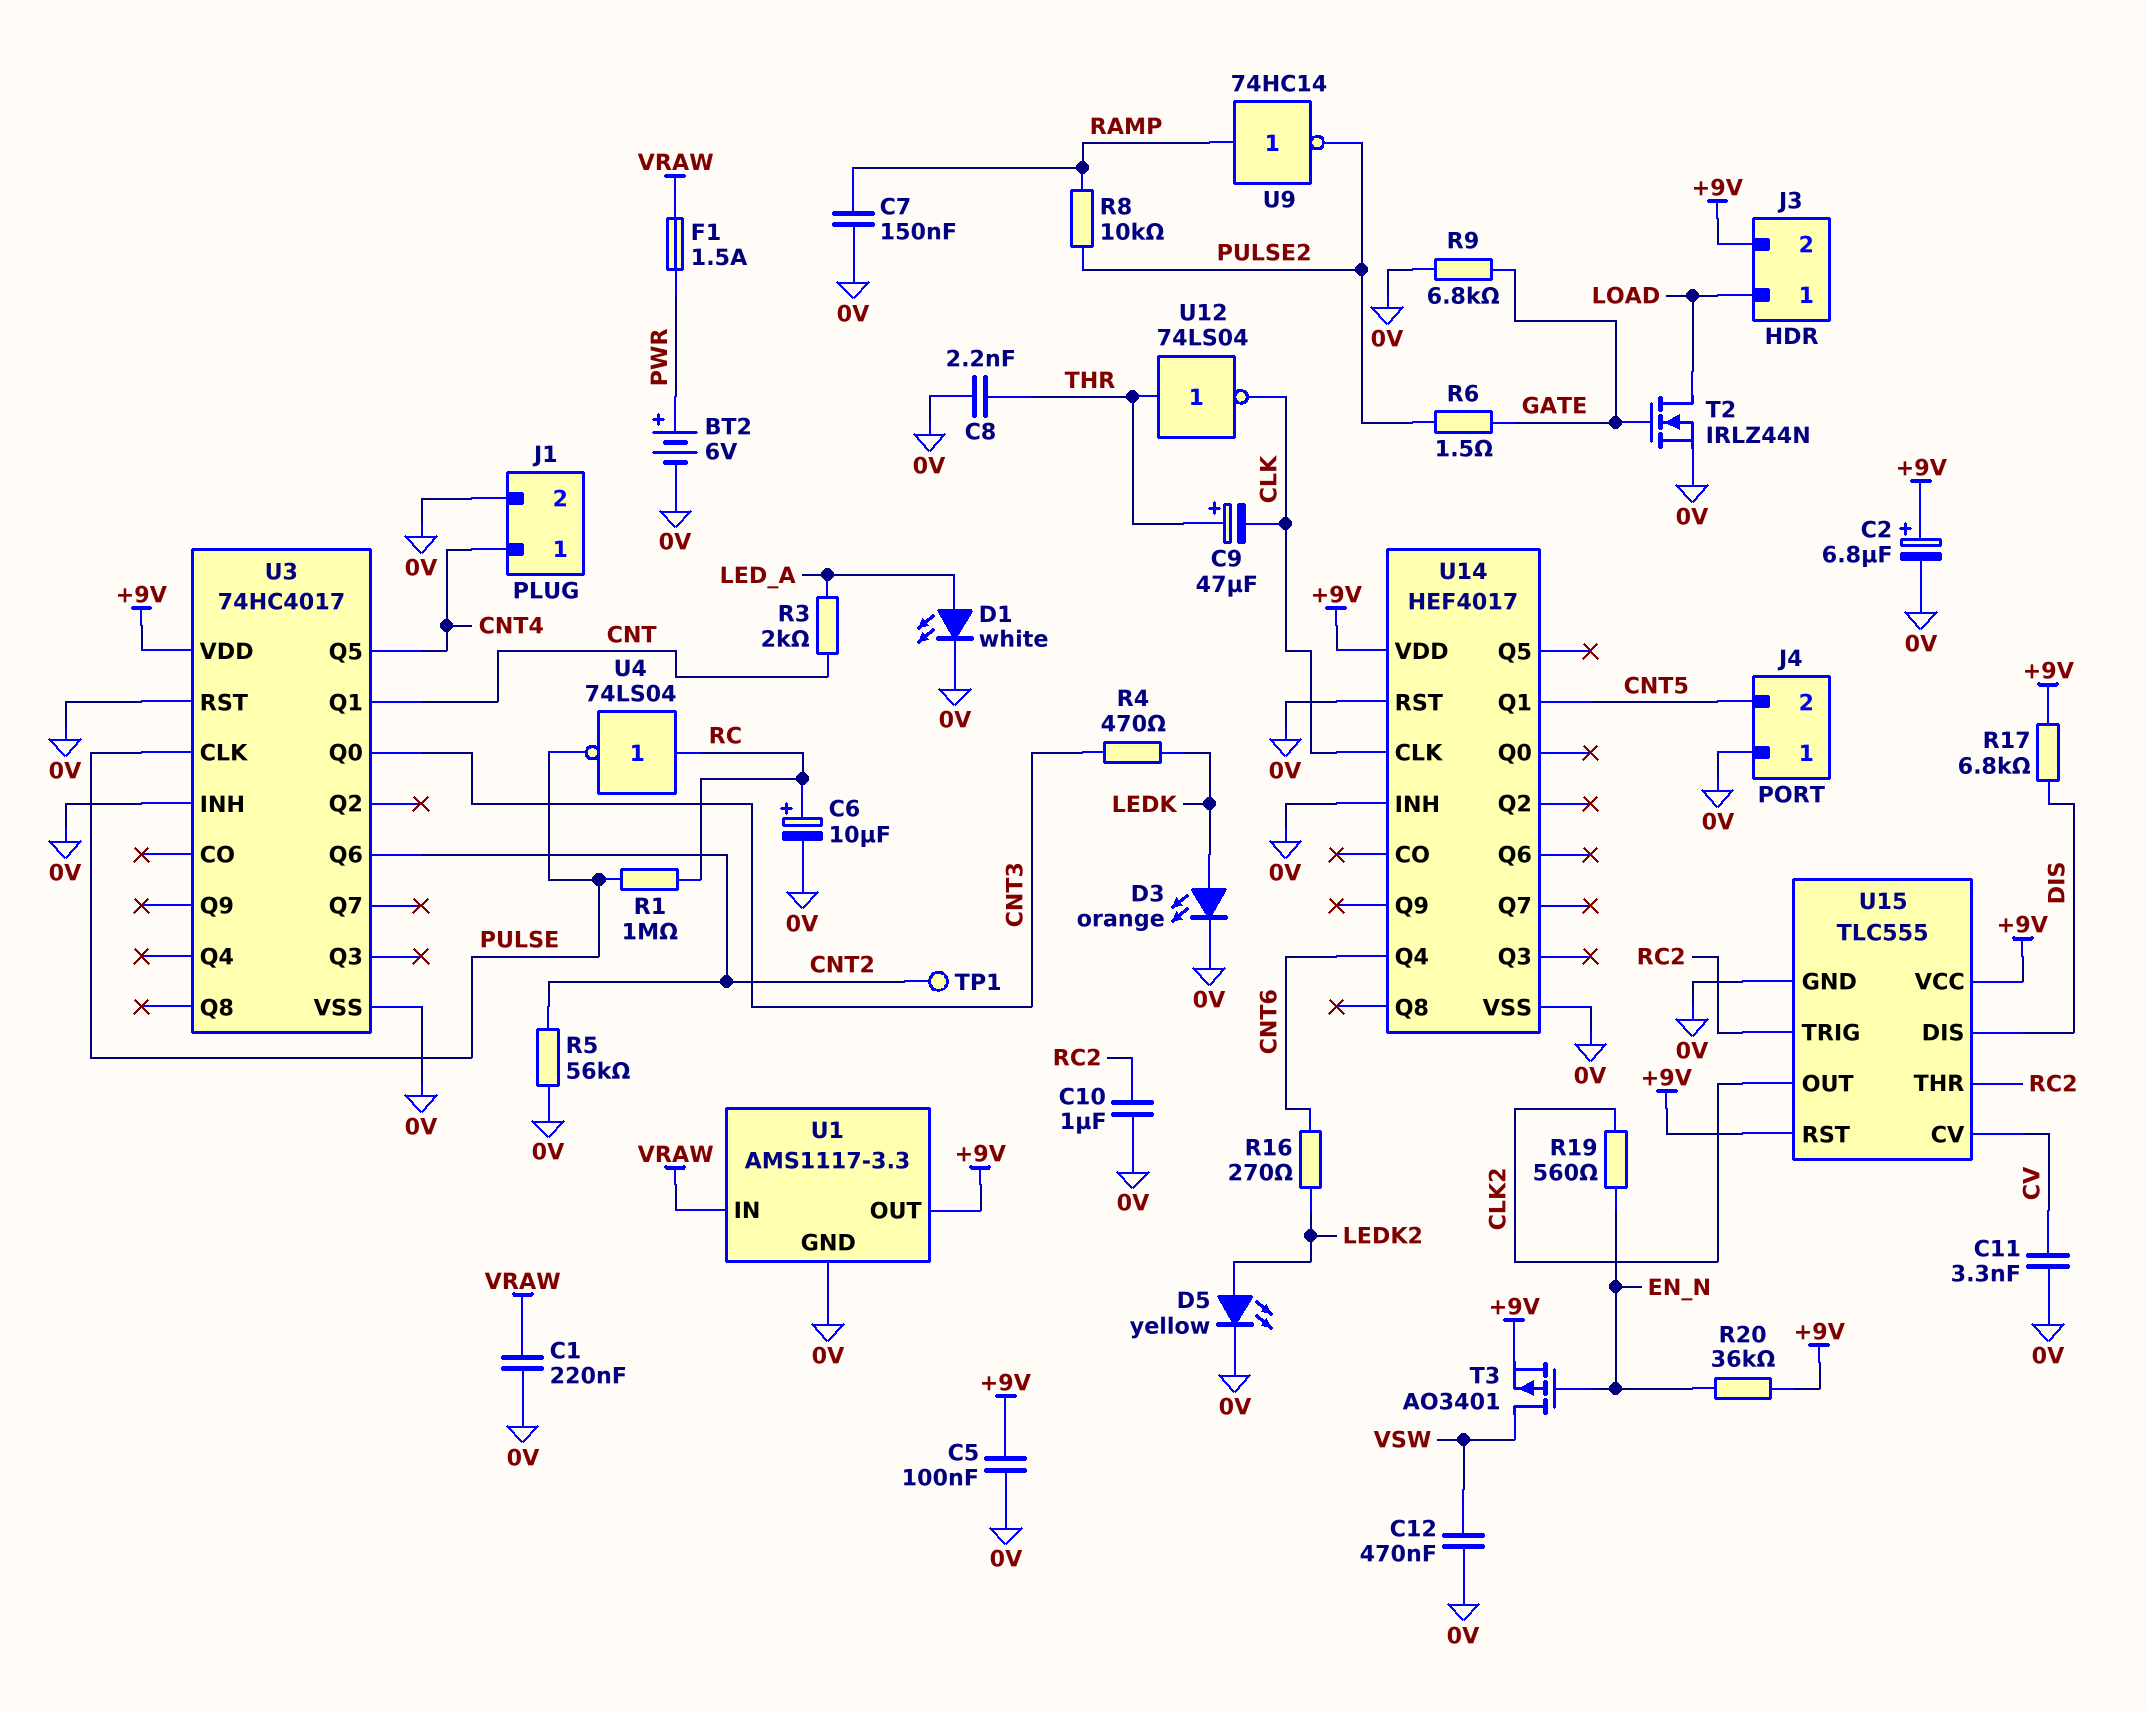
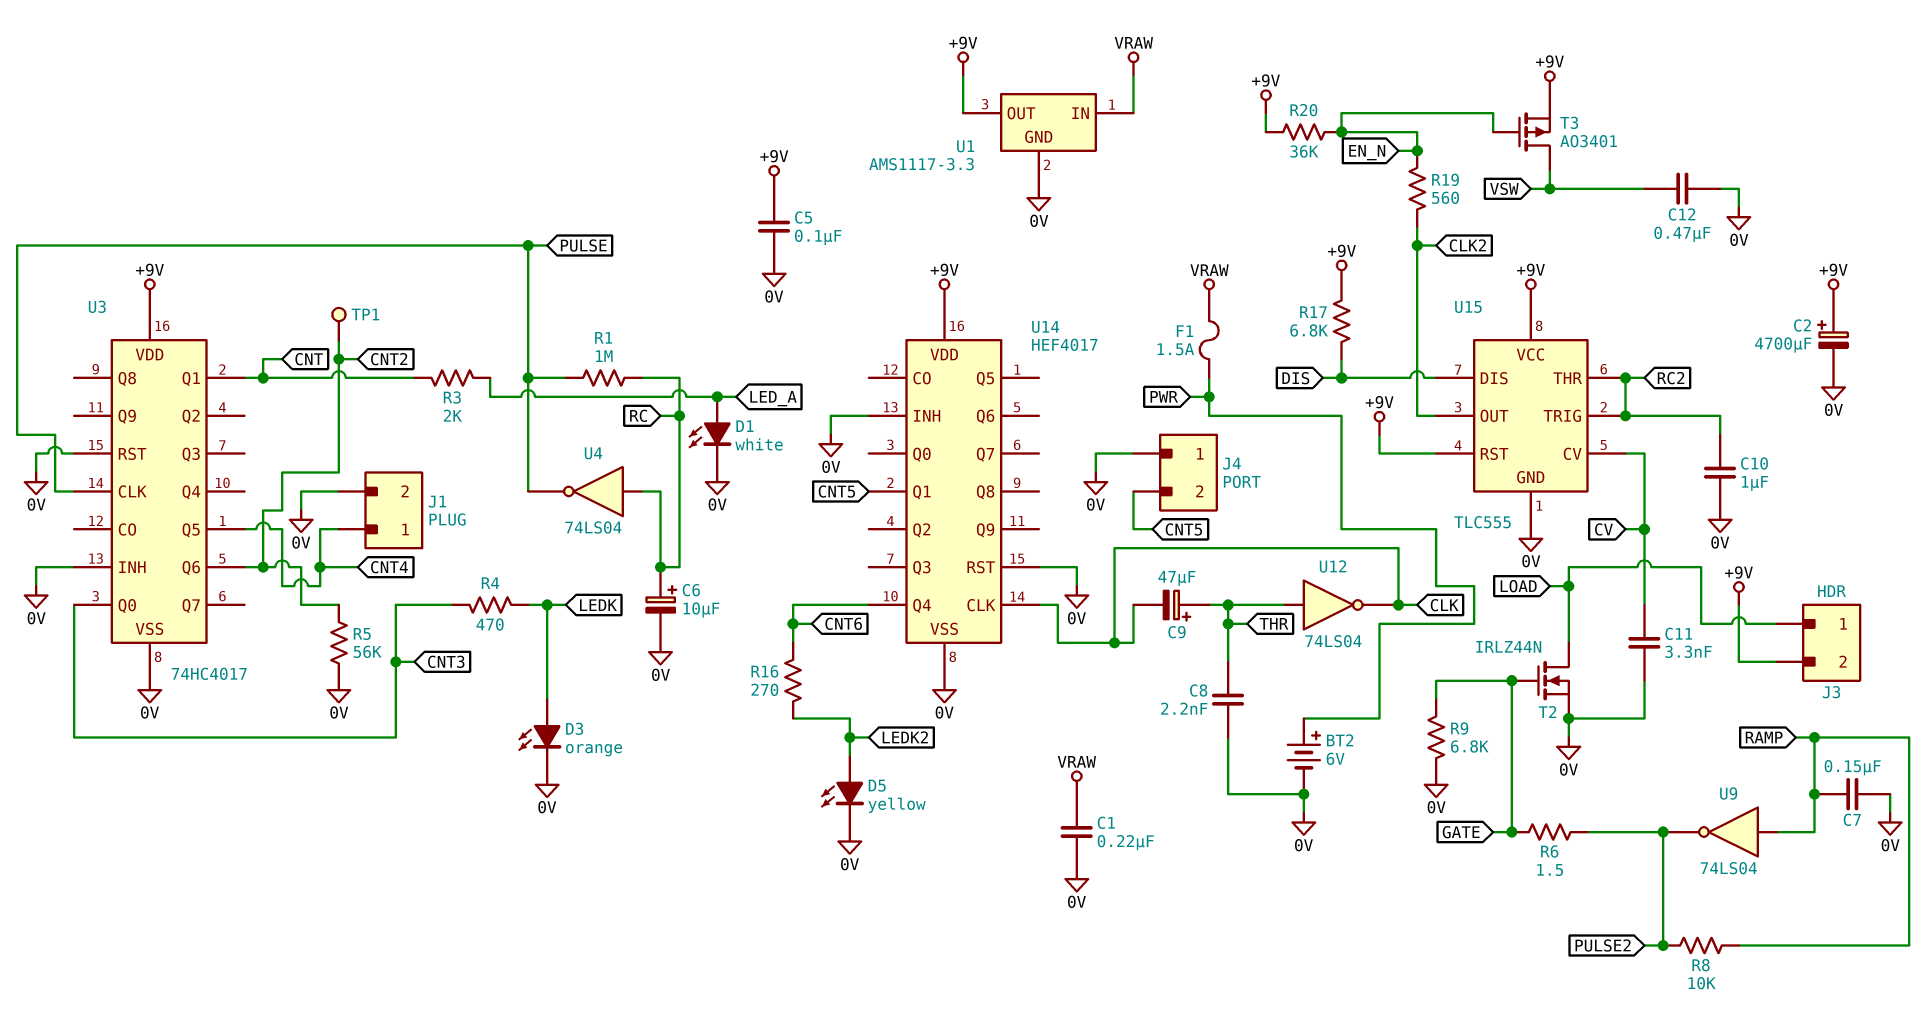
C2: 6.8uF (plus +9V, minus 0V) -> 4700uF (plus +9V, minus 0V)
U9: NOT 74HC14 (in RAMP, out PULSE2) -> NOT 74LS04 (in RAMP, out PULSE2)

